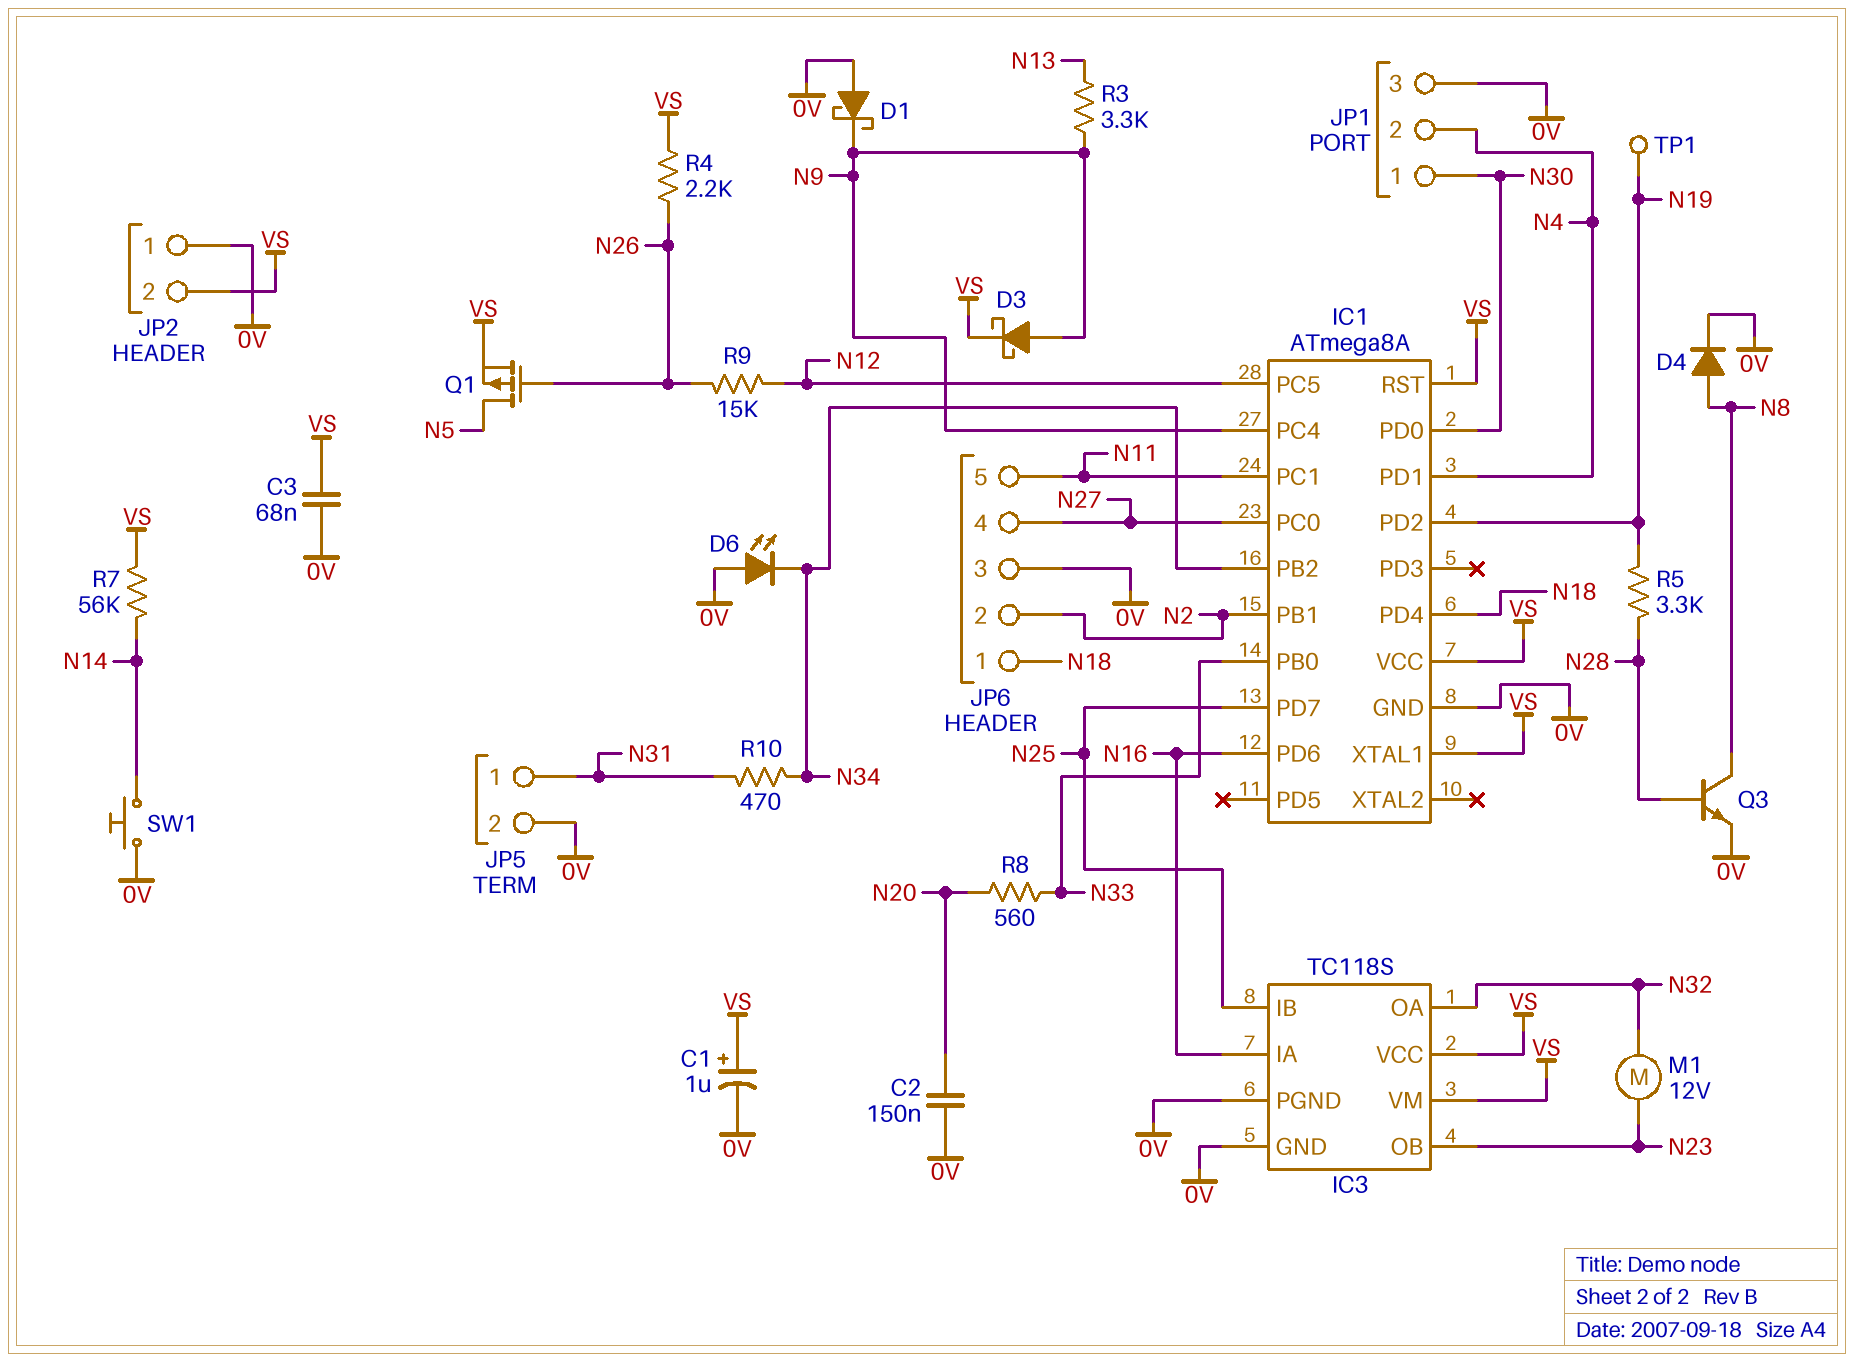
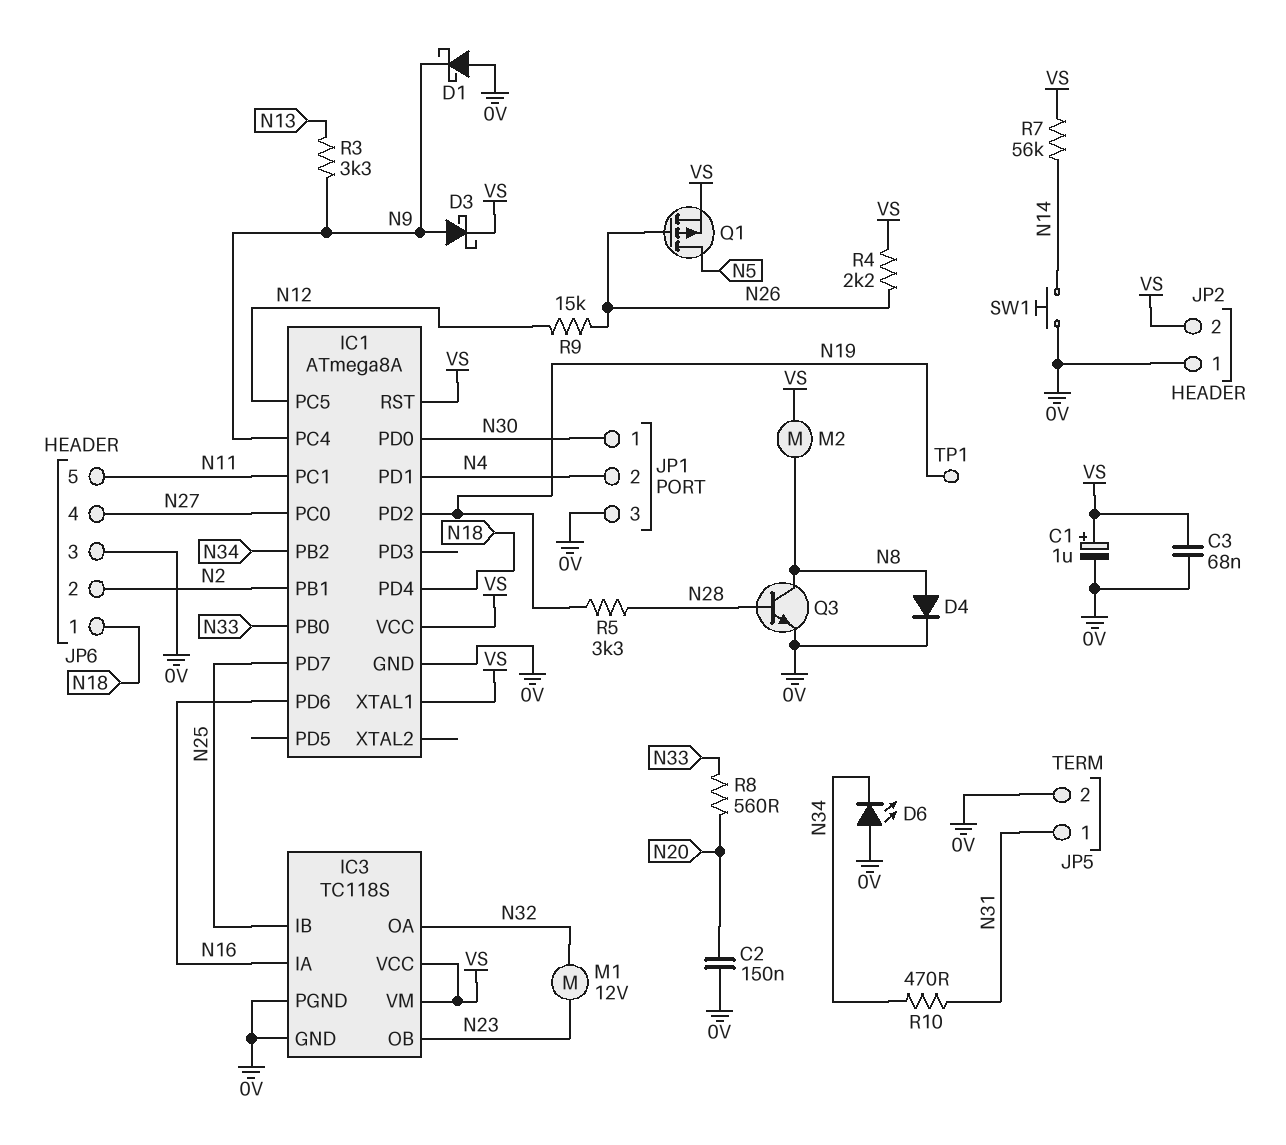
M2: none -> motor (N8, VS)

